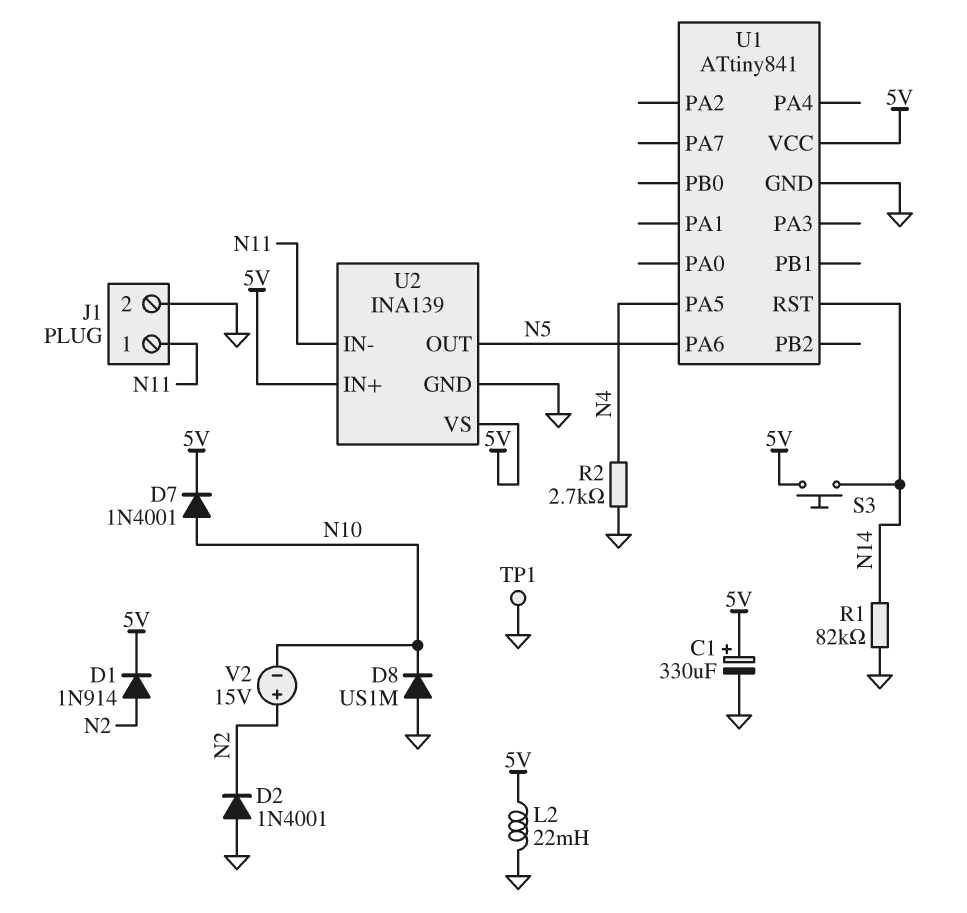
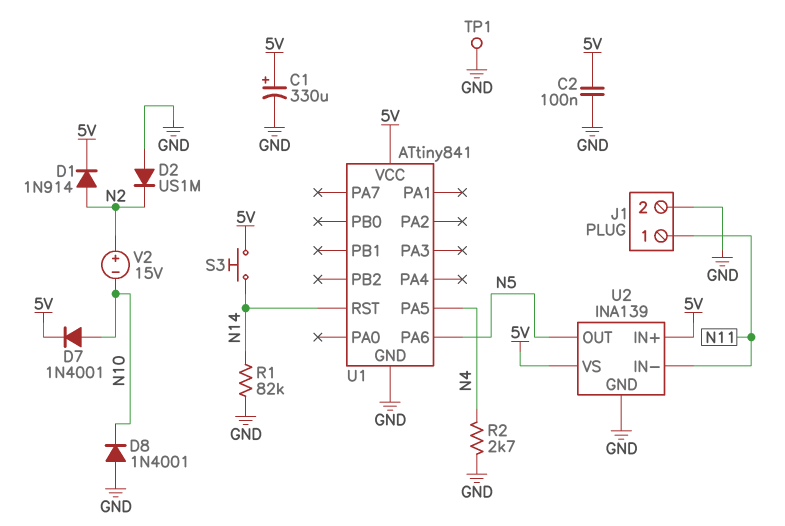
C2: none -> 100nF (5V, GND)
D2: diode 1N4001 (A GND, K N2) -> diode US1M (A GND, K N2)
D8: diode US1M (A GND, K N10) -> diode 1N4001 (A GND, K N10)
L2: 22mH (5V, GND) -> none

